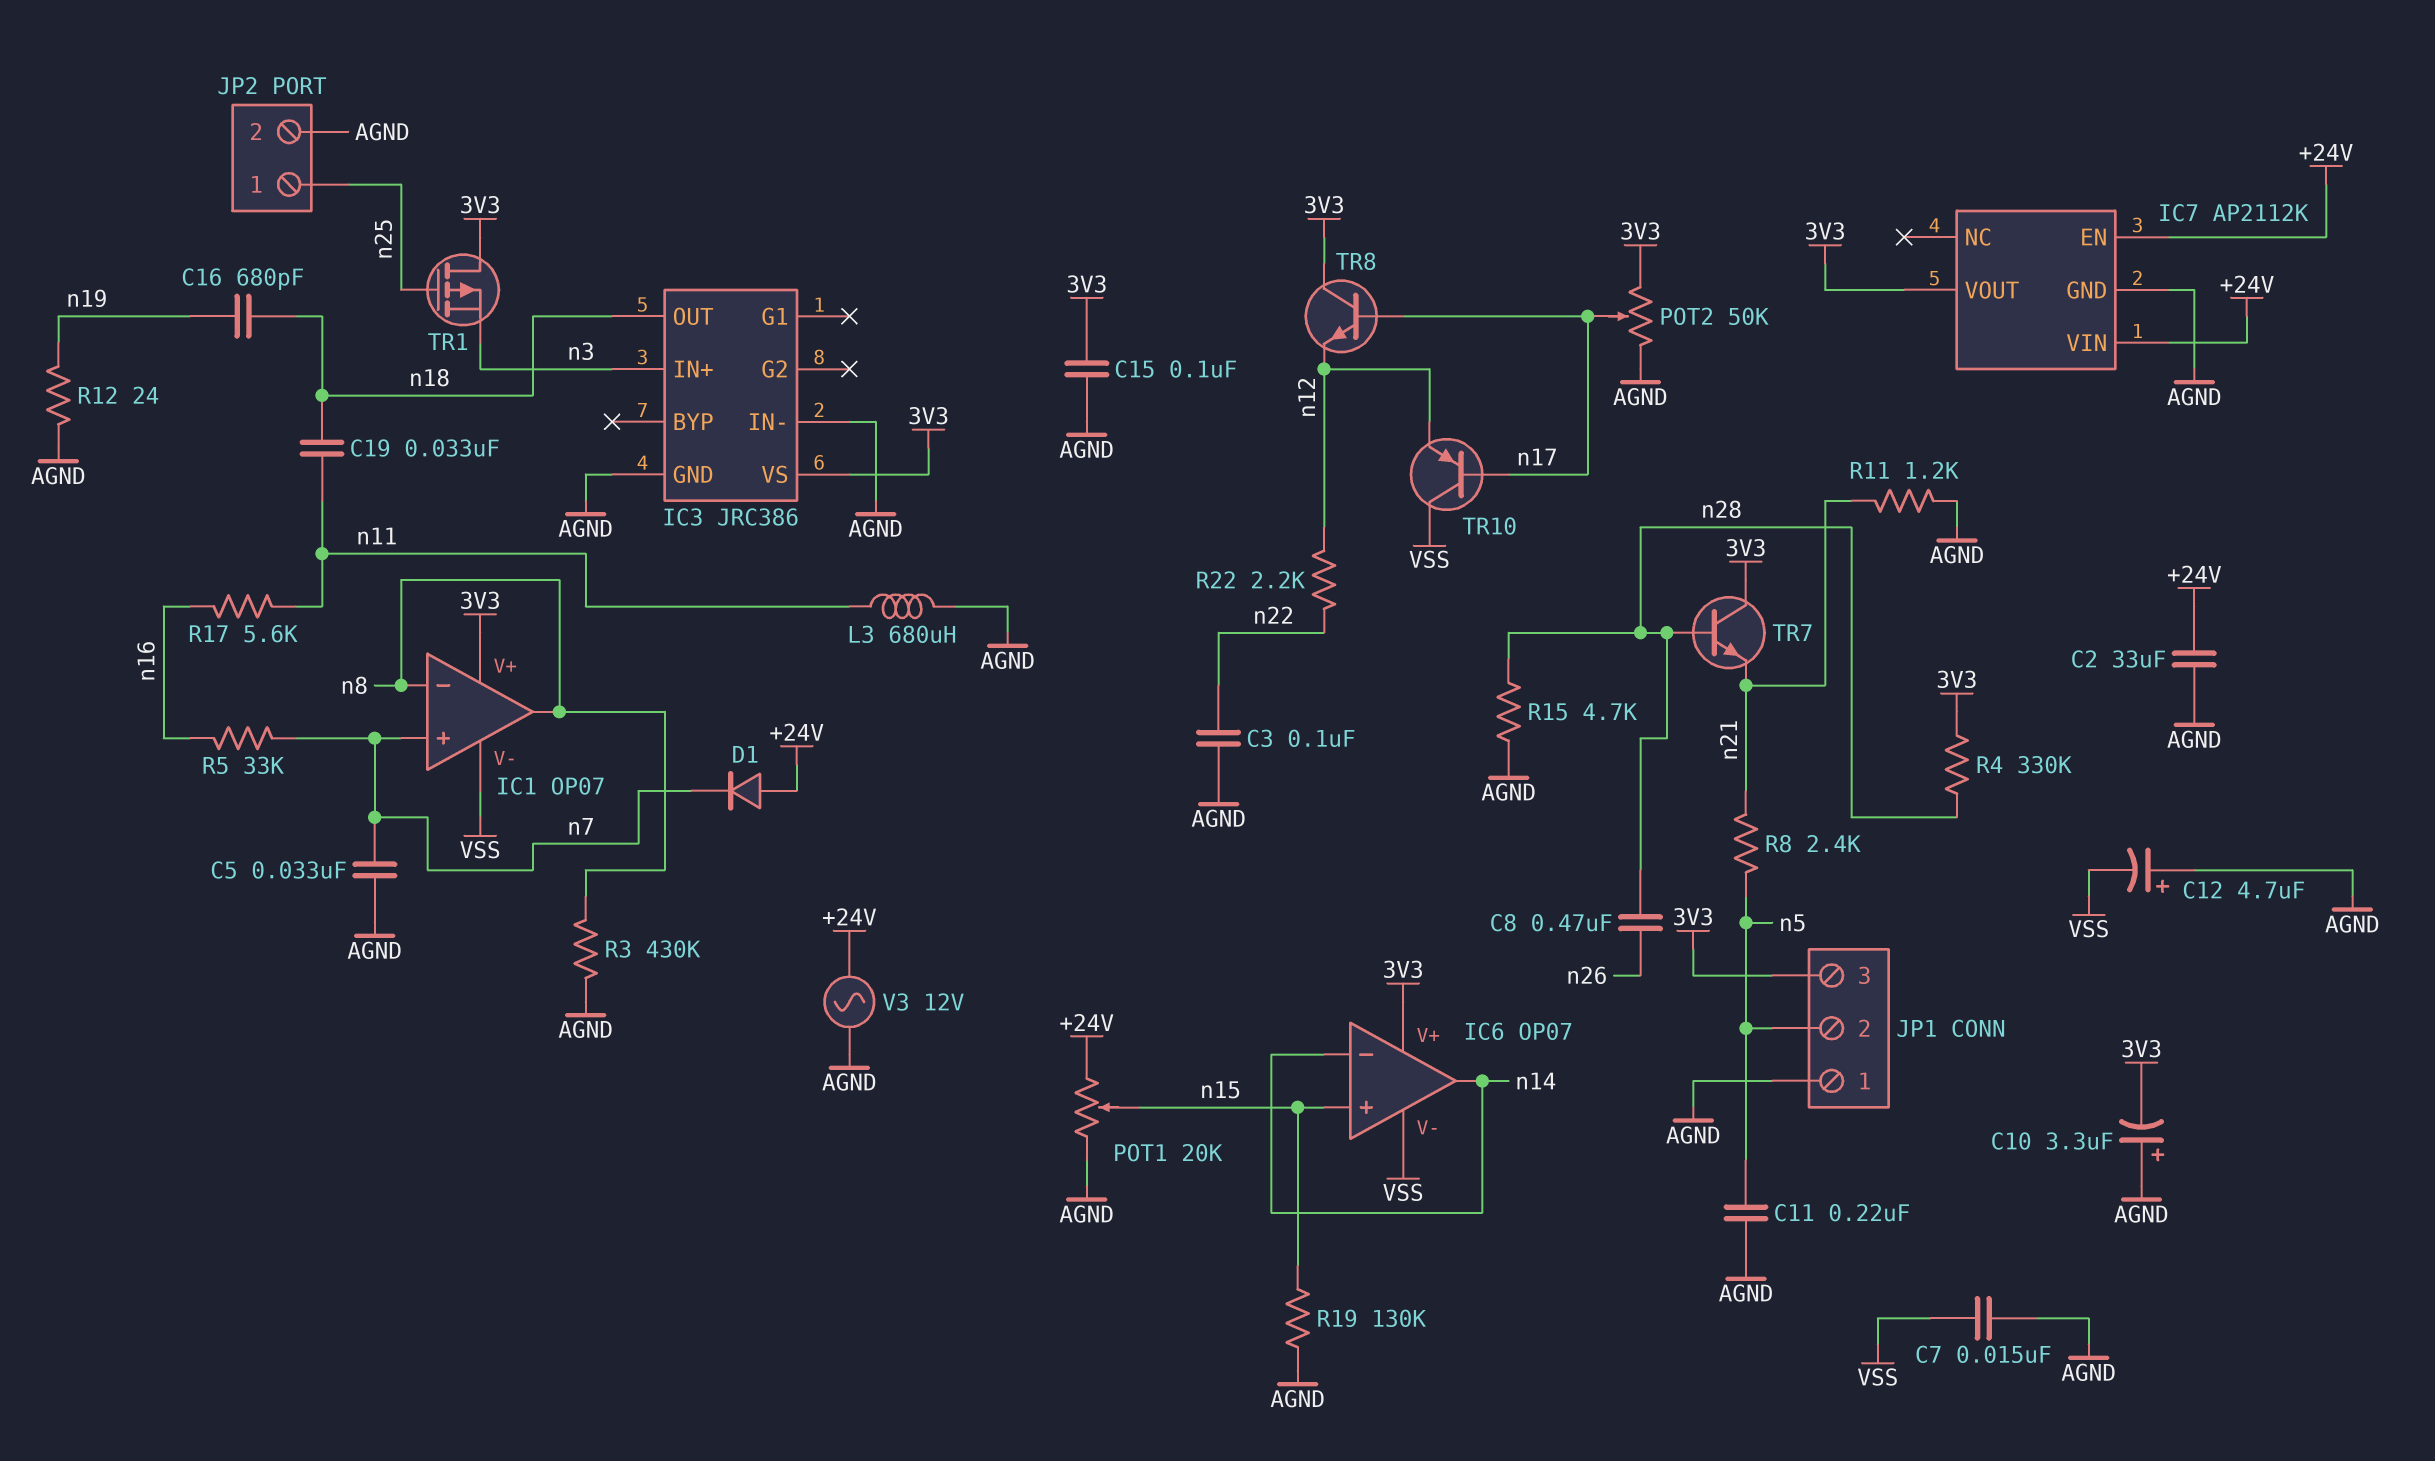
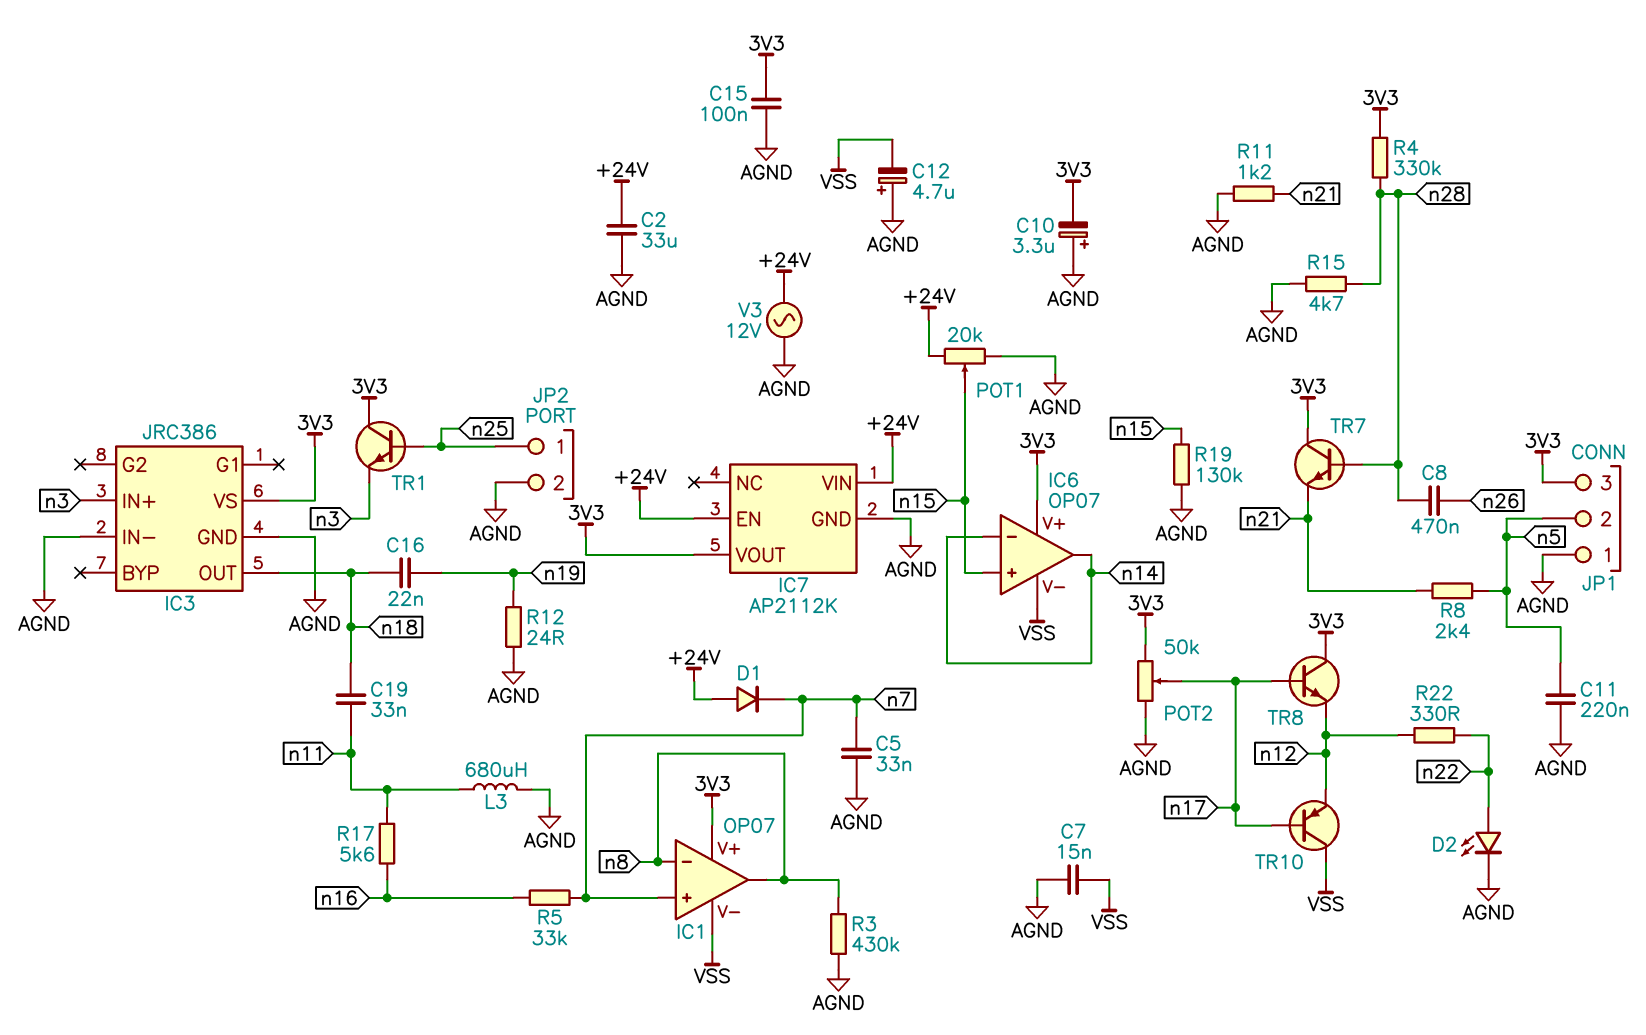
C3: 100nF (AGND, n22) -> none
C16: 680pF (n18, n19) -> 22nF (n18, n19)
D2: none -> LED (A n22, K AGND)
R22: 2.2k (n12, n22) -> 330 (n12, n22)
TR1: PMOS (G n25, D 3V3, S n3) -> NPN (B n25, C 3V3, E n3)

